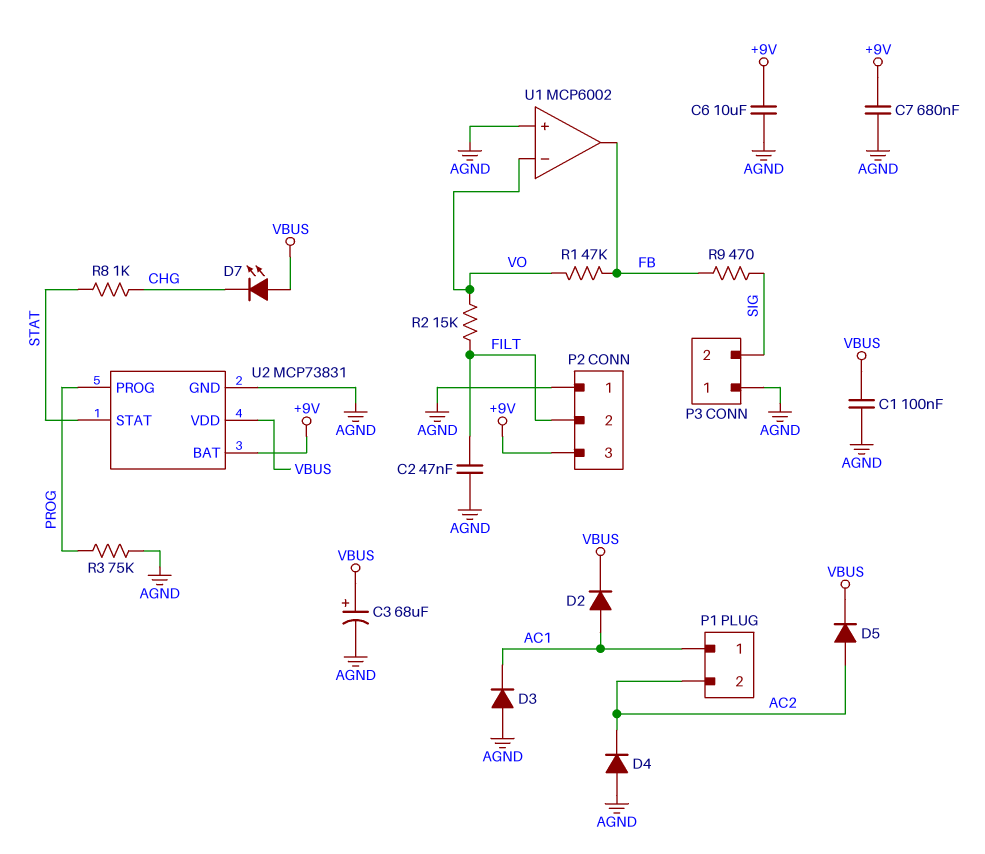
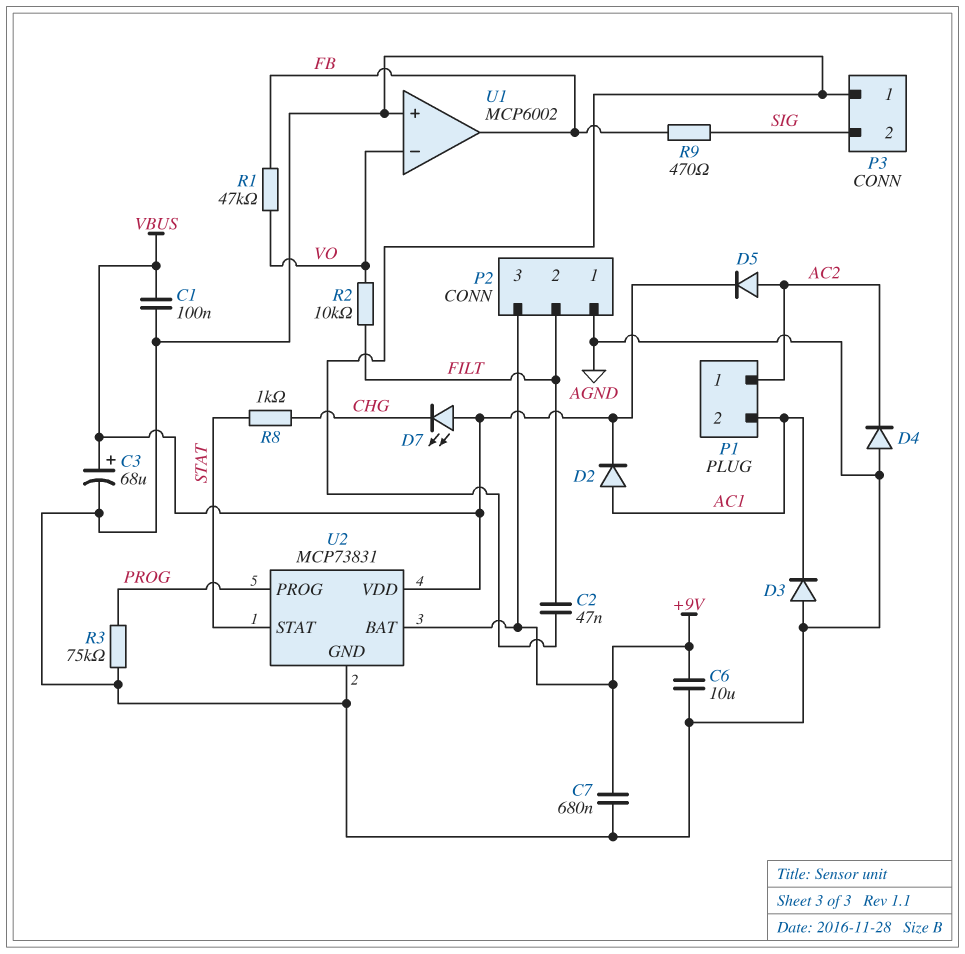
P1 pin 1: AC1 -> AC2
P1 pin 2: AC2 -> AC1
R2: 15k (FILT, VO) -> 10k (FILT, VO)

